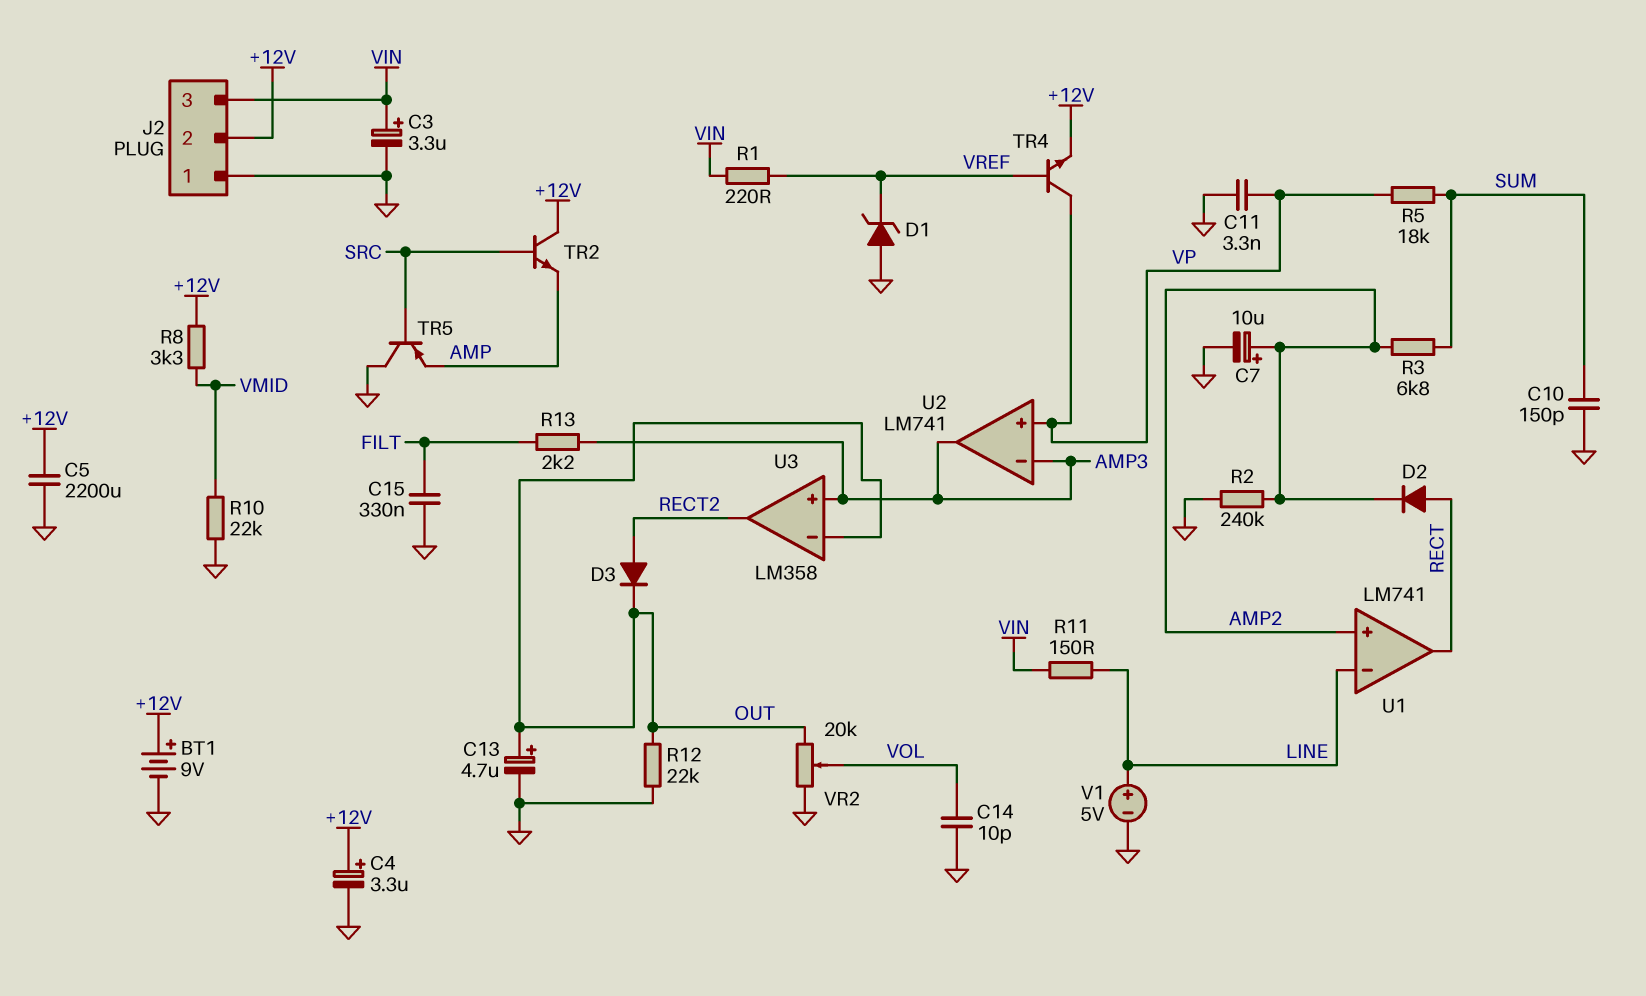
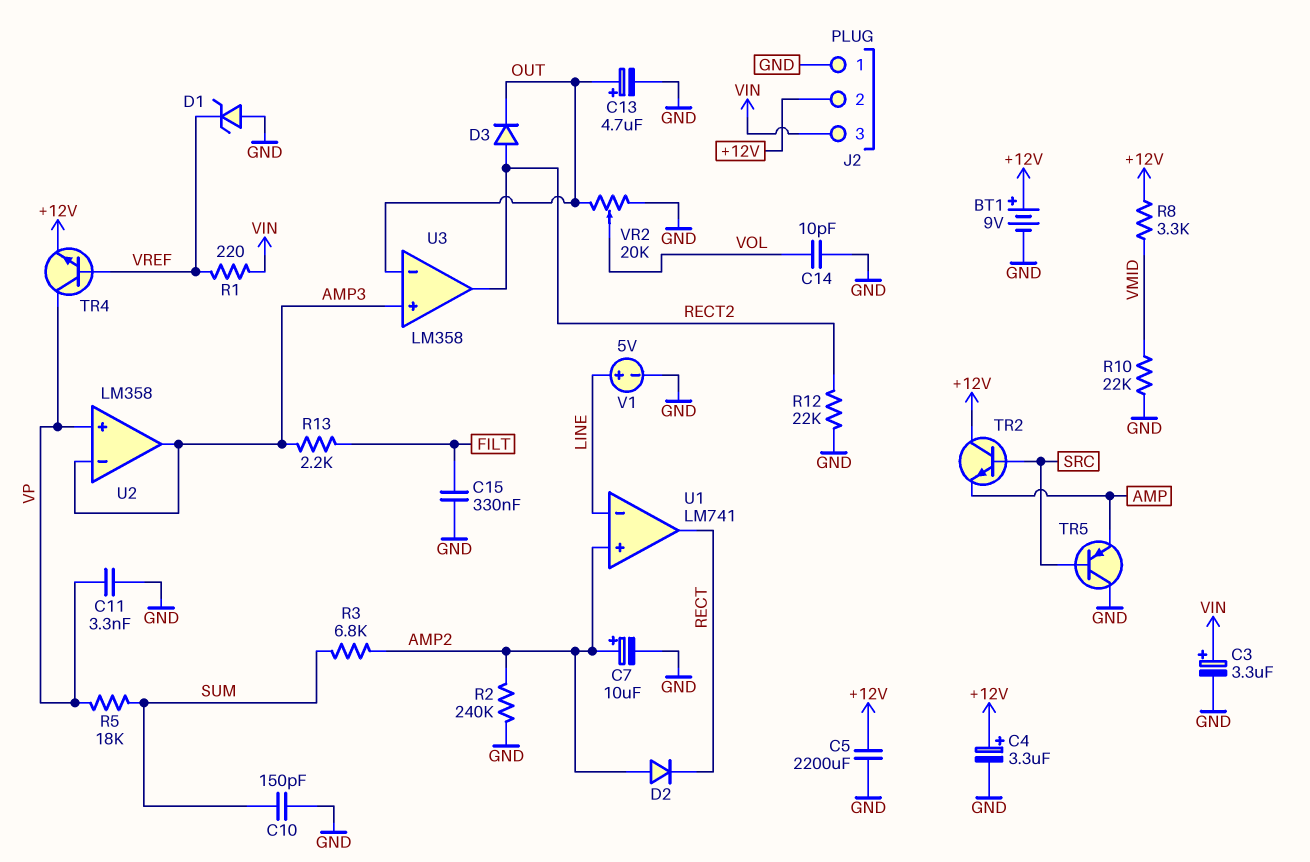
D2: diode (A RECT, K AMP2) -> diode (A AMP2, K RECT)
R11: 150 (LINE, VIN) -> none
R12: 22k (GND, OUT) -> 22k (GND, RECT2)
U2: LM741 -> LM358

